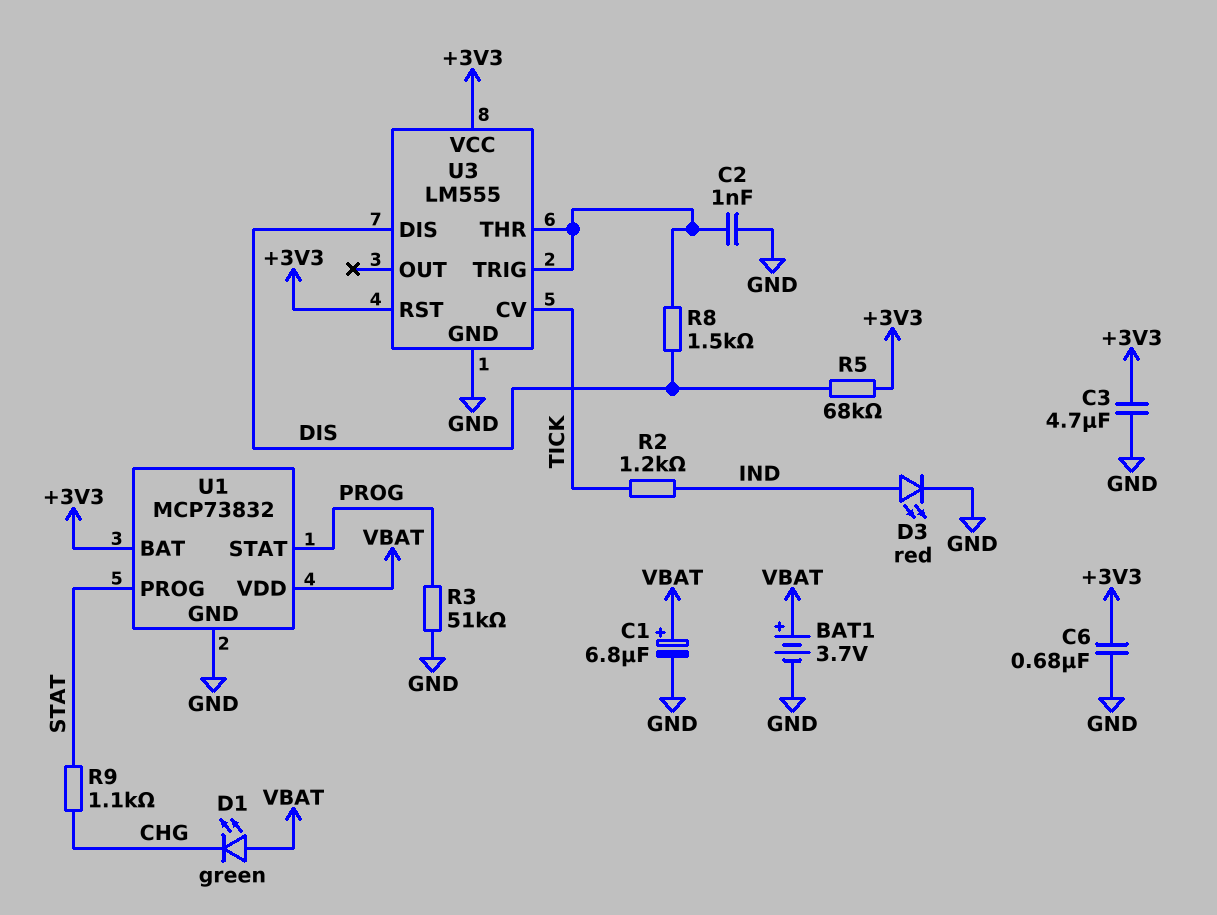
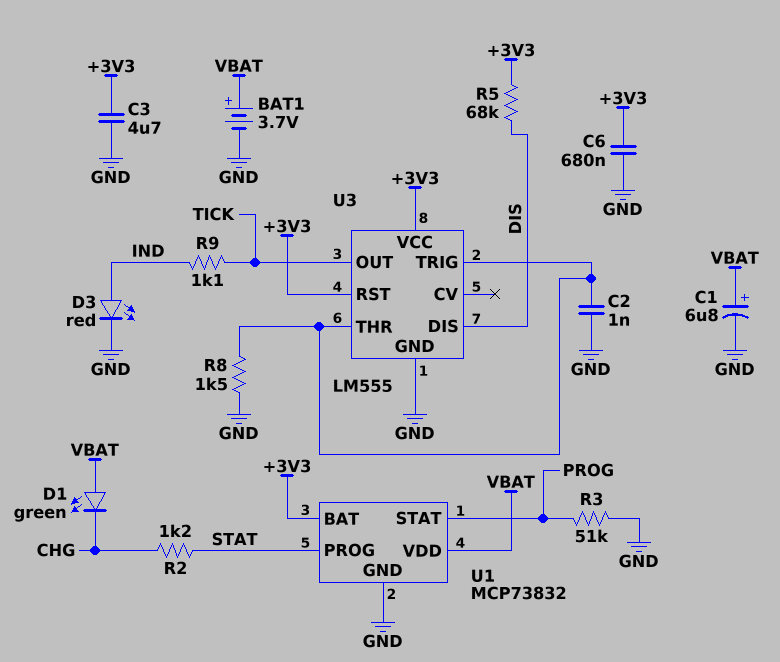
R2: 1.2k (IND, TICK) -> 1.2k (CHG, STAT)
R8: 1.5k (DIS, U3/THR) -> 1.5k (GND, U3/THR)
R9: 1.1k (CHG, STAT) -> 1.1k (IND, TICK)
U3 pin CV: TICK -> none
U3 pin OUT: none -> TICK

